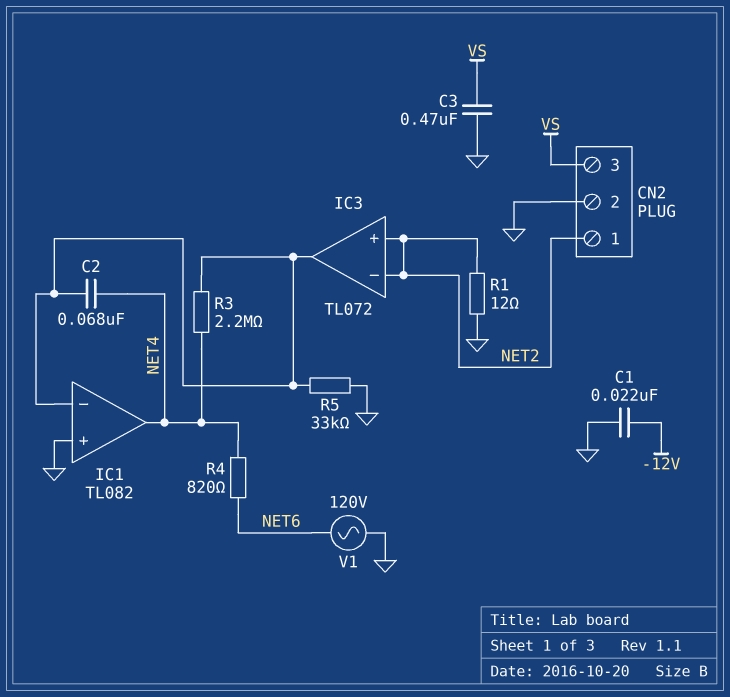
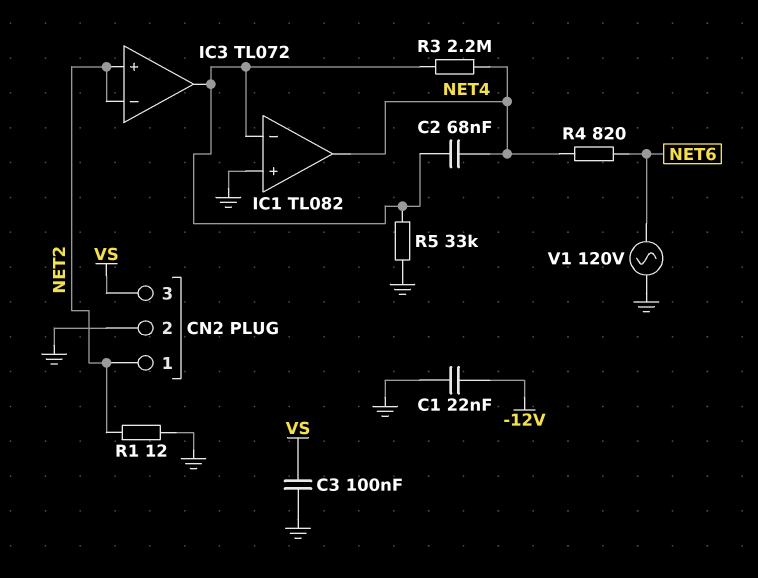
C3: 470nF (GND, VS) -> 100nF (GND, VS)

